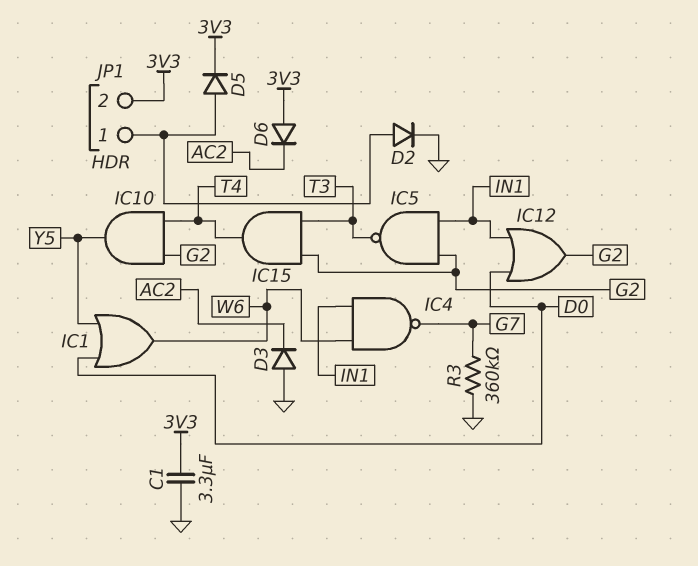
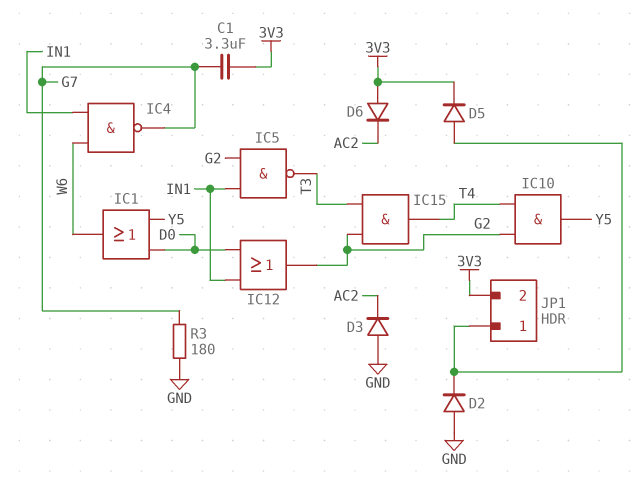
C1: 3.3uF (3V3, GND) -> 3.3uF (3V3, G7)
D2: diode (A JP1/1, K GND) -> diode (A GND, K JP1/1)
R3: 360k (G7, GND) -> 180 (G7, GND)

